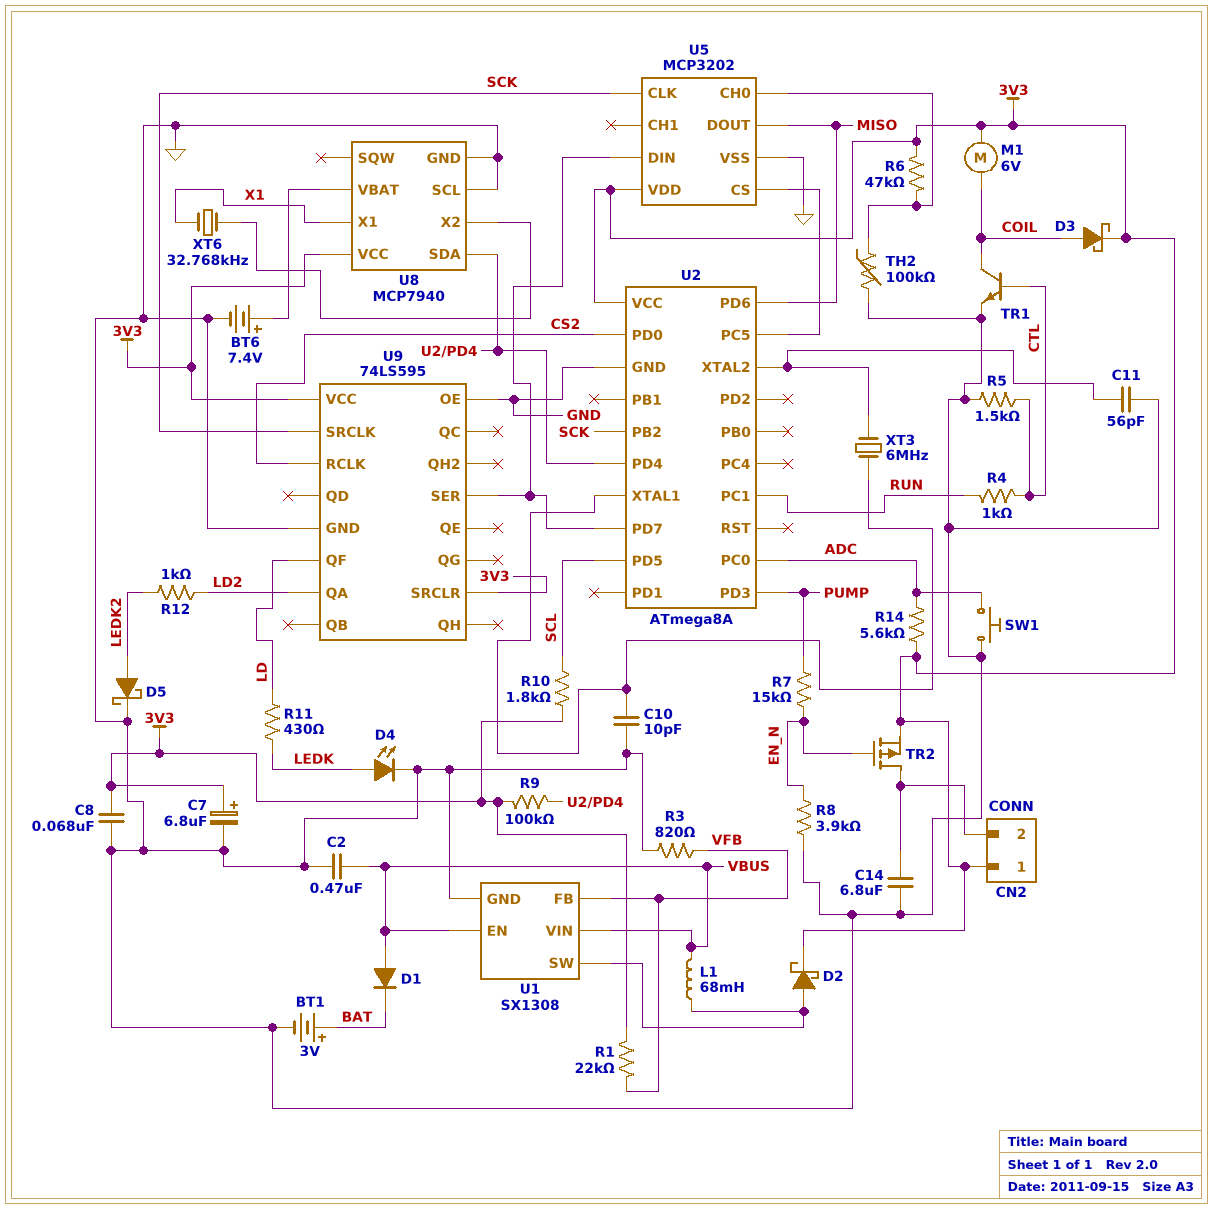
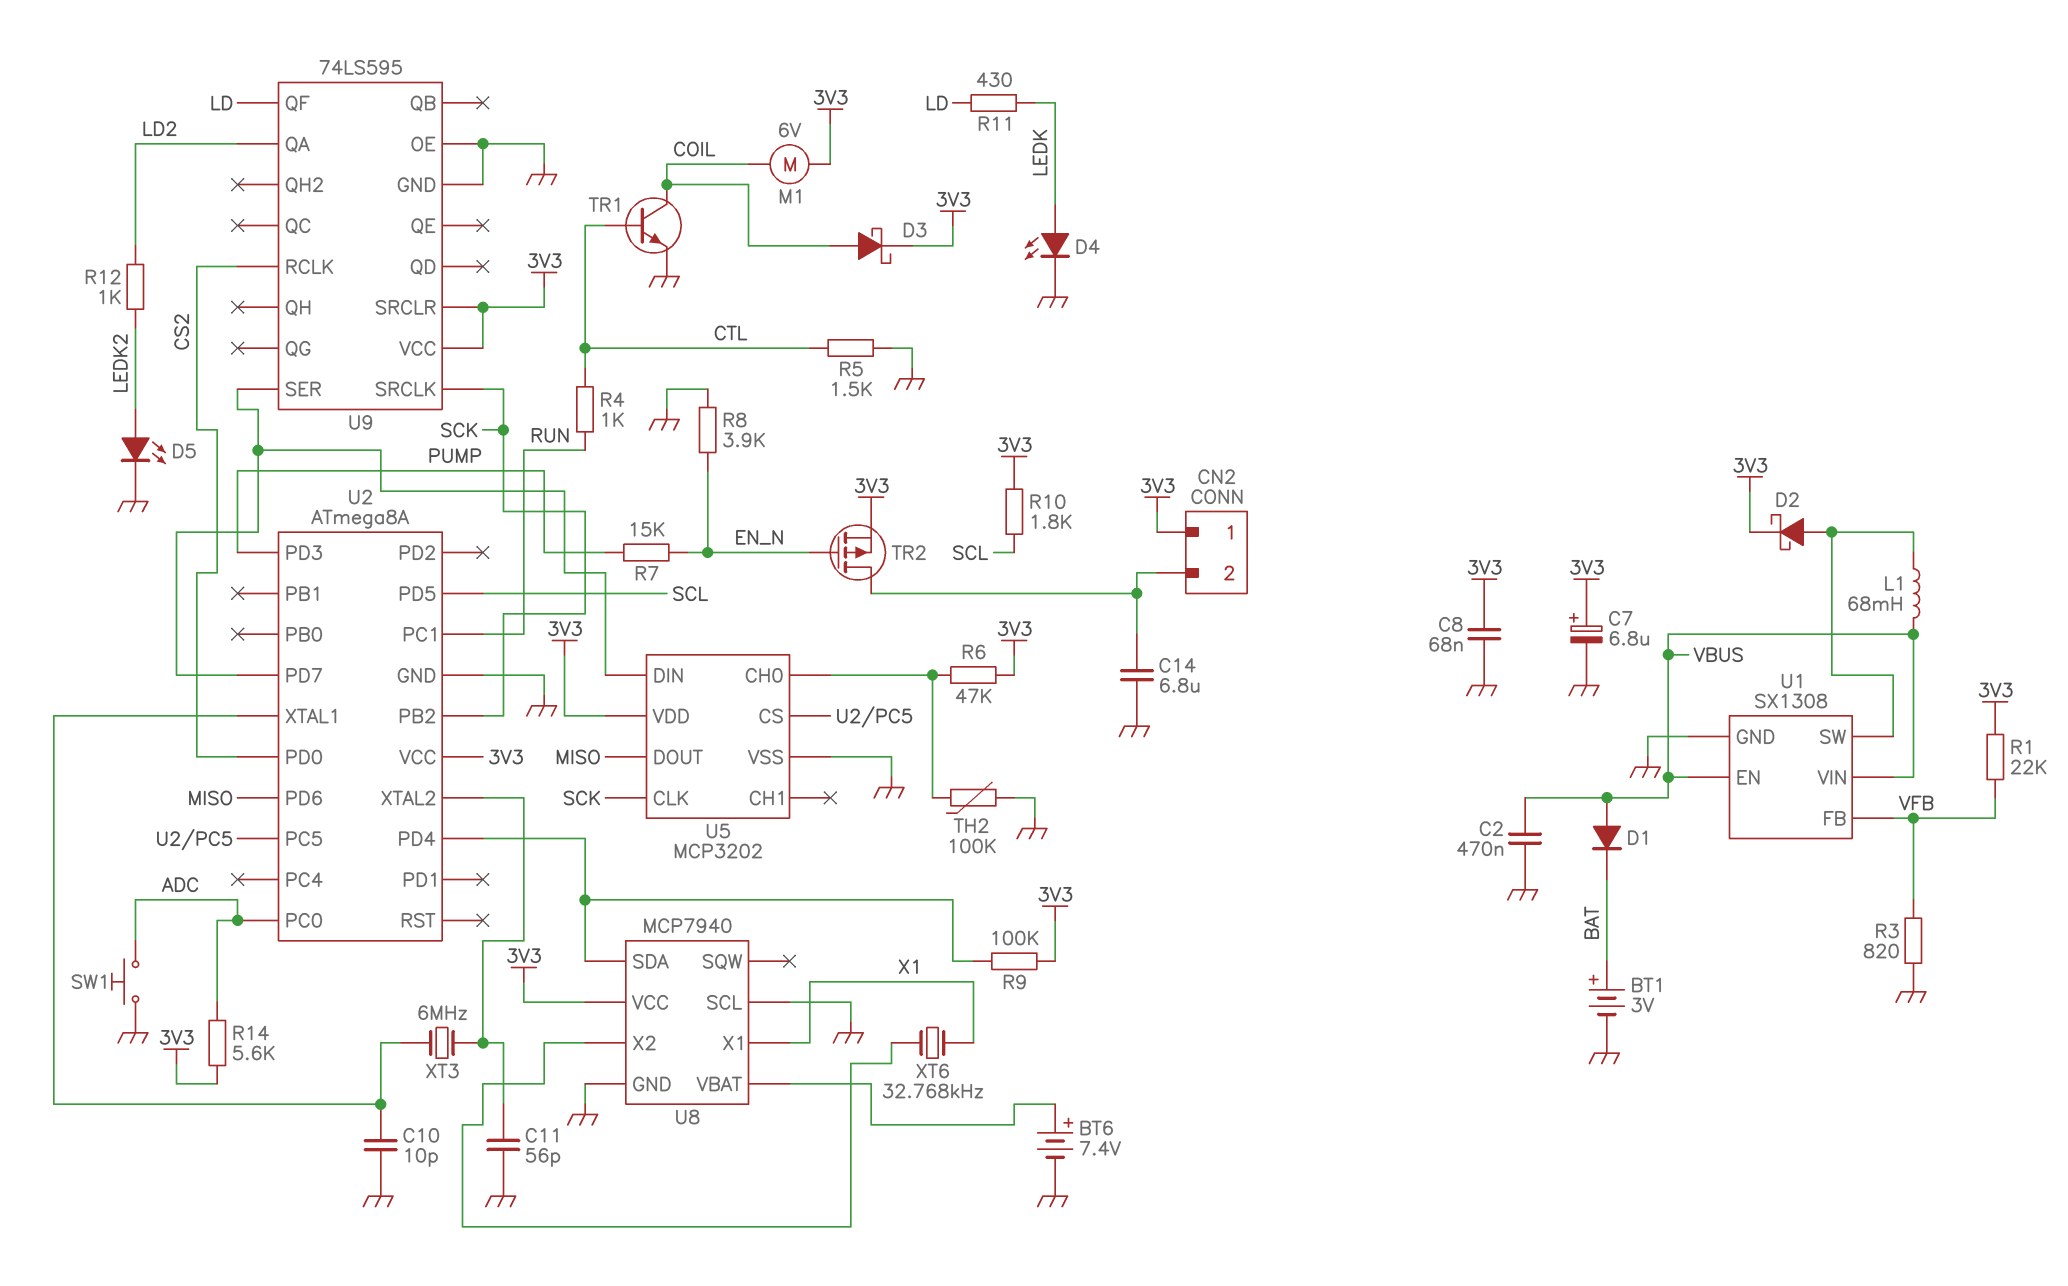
D5: schottky (A LEDK2, K GND) -> LED (A LEDK2, K GND)

